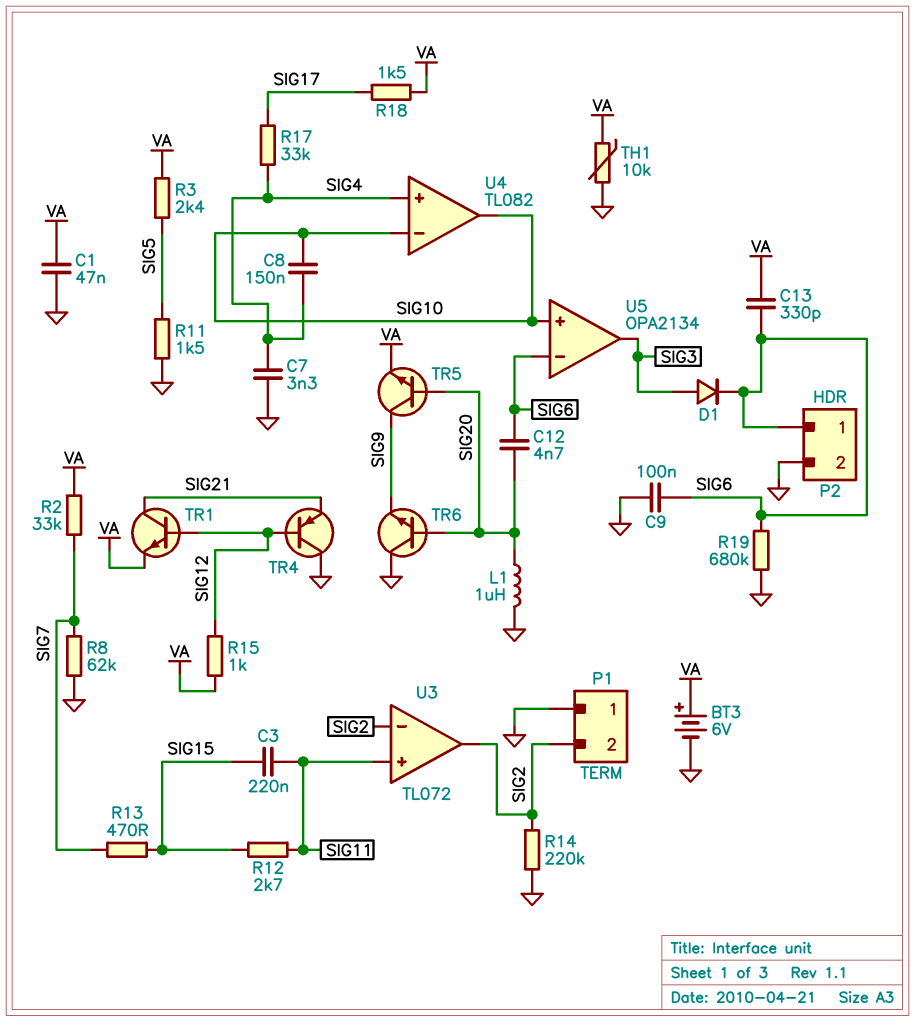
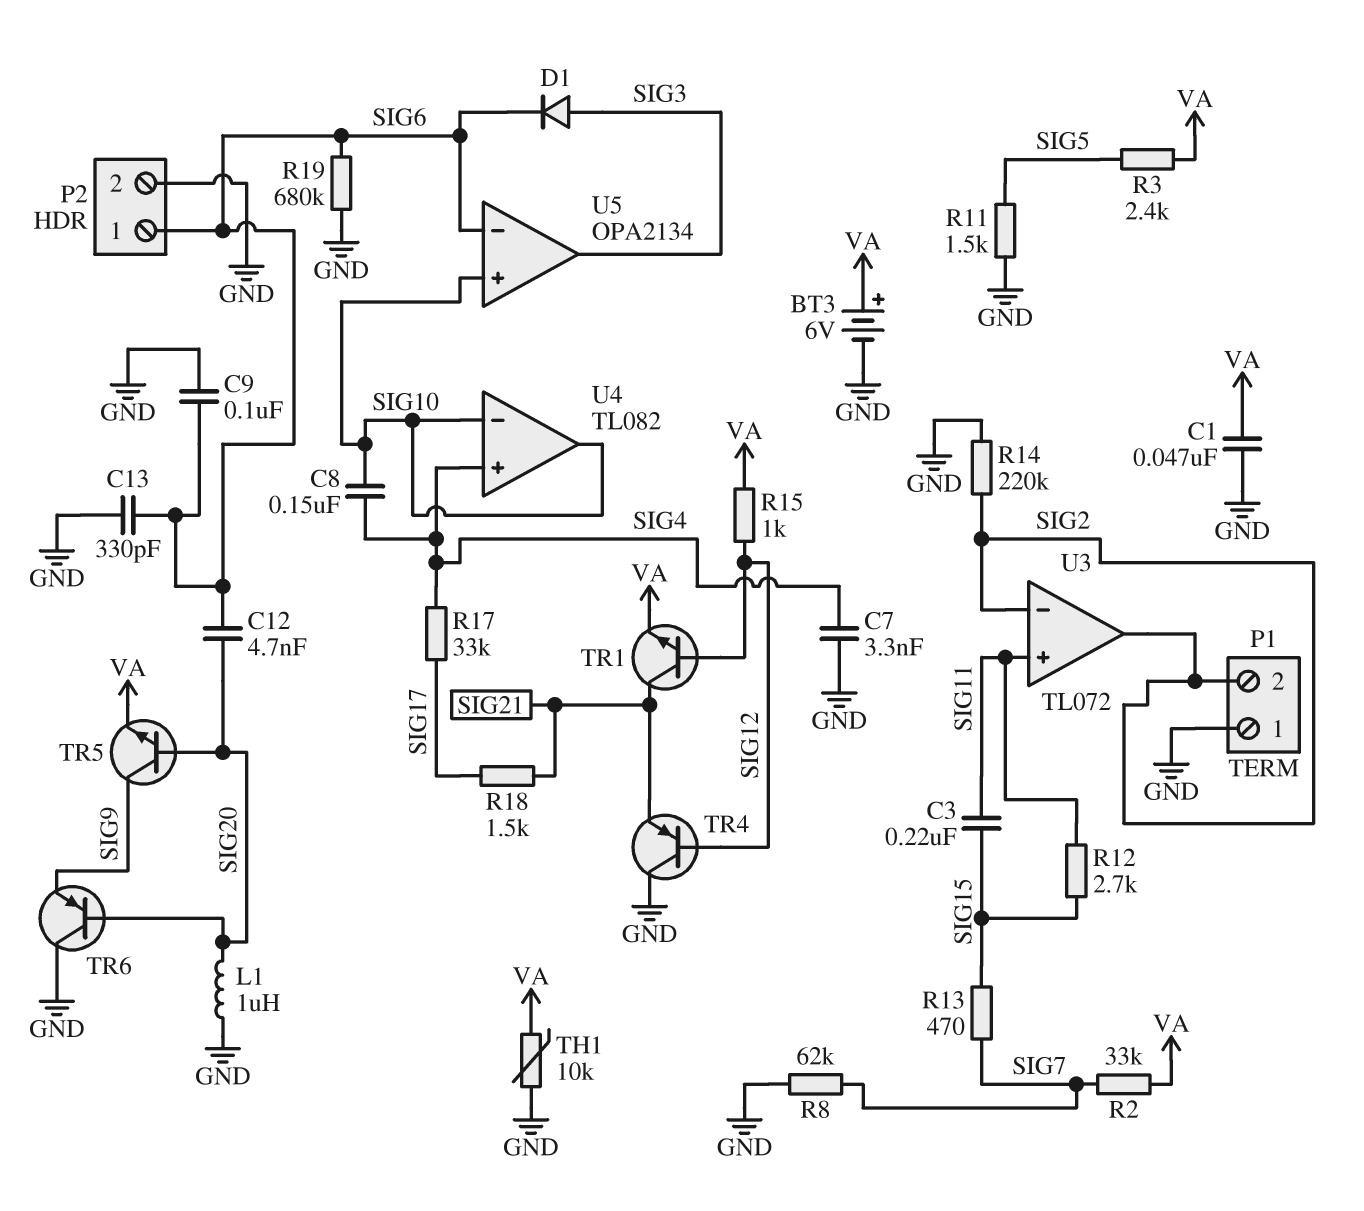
C13: 330pF (SIG6, VA) -> 330pF (GND, SIG6)
R18: 1.5k (SIG17, VA) -> 1.5k (SIG17, SIG21)
TR6: NPN (B SIG20, C GND, E SIG9) -> PNP (B SIG20, C GND, E SIG9)

